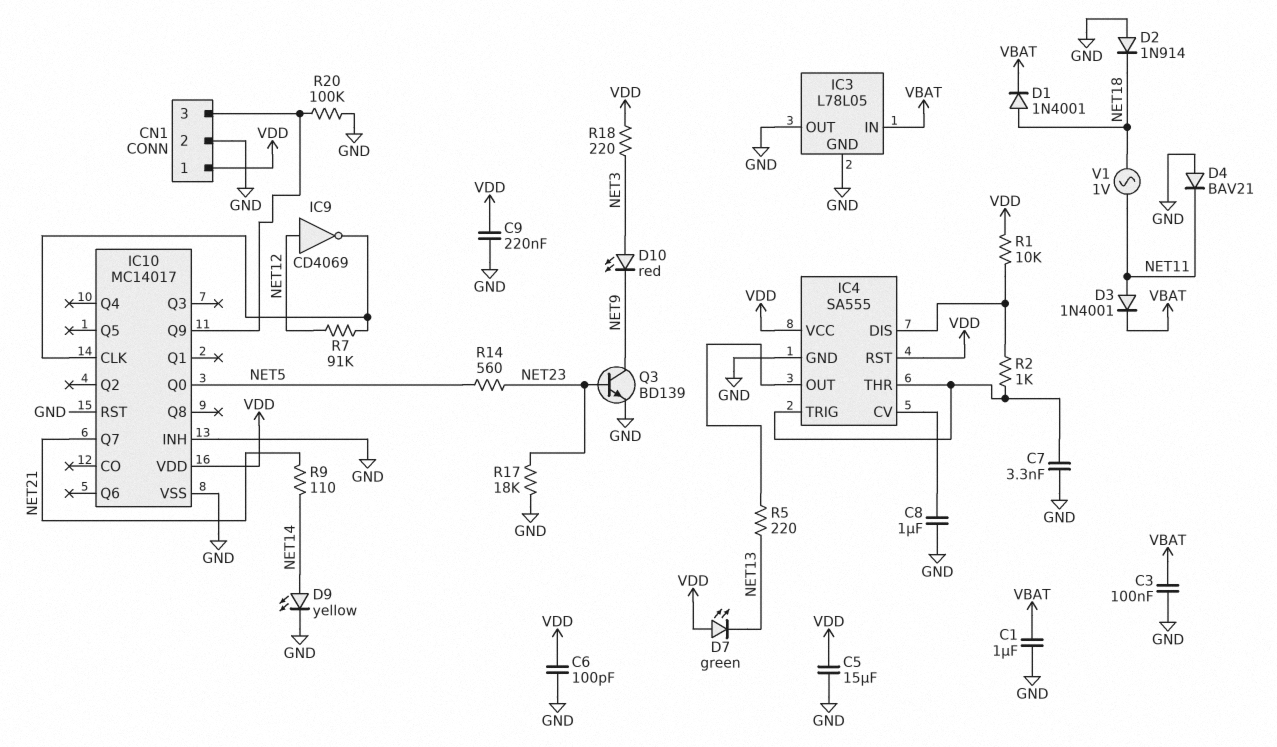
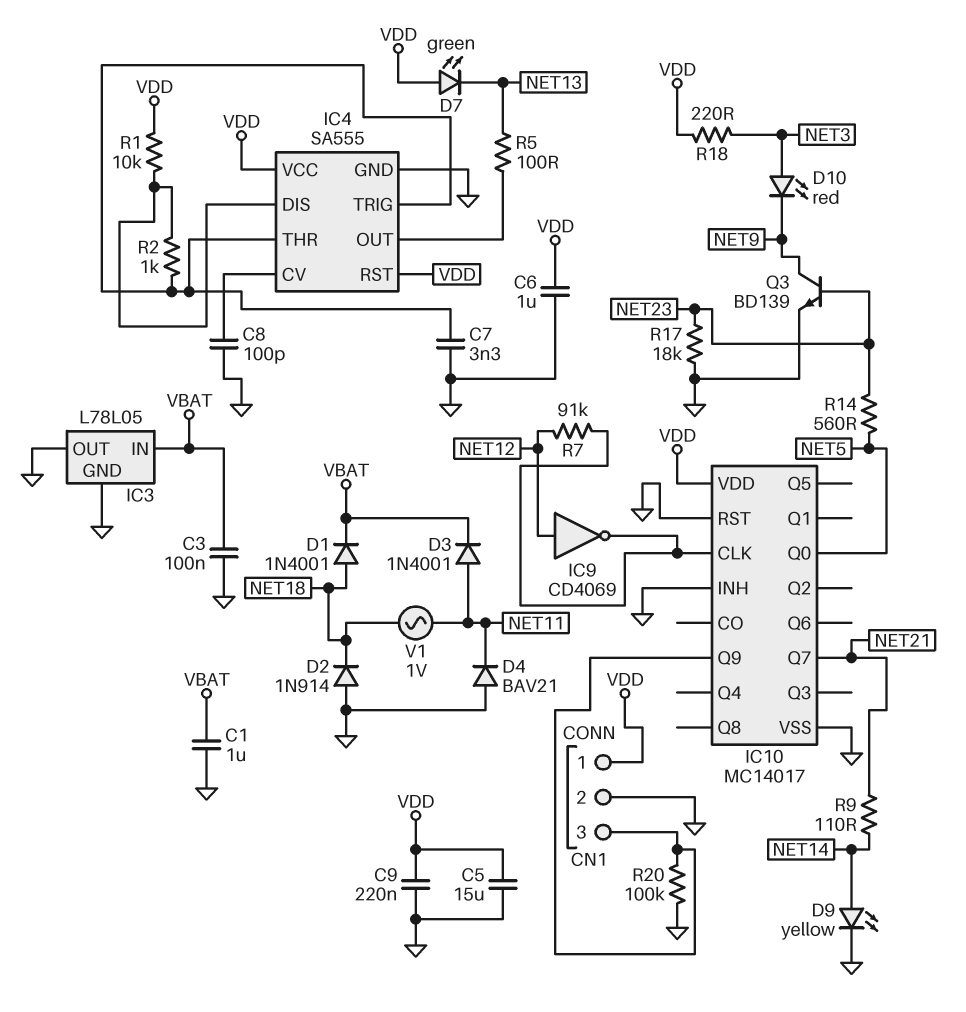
C6: 100pF (GND, VDD) -> 1uF (GND, VDD)
C8: 1uF (GND, IC4/CV) -> 100pF (GND, IC4/CV)
R5: 220 (IC4/OUT, NET13) -> 100 (IC4/OUT, NET13)

